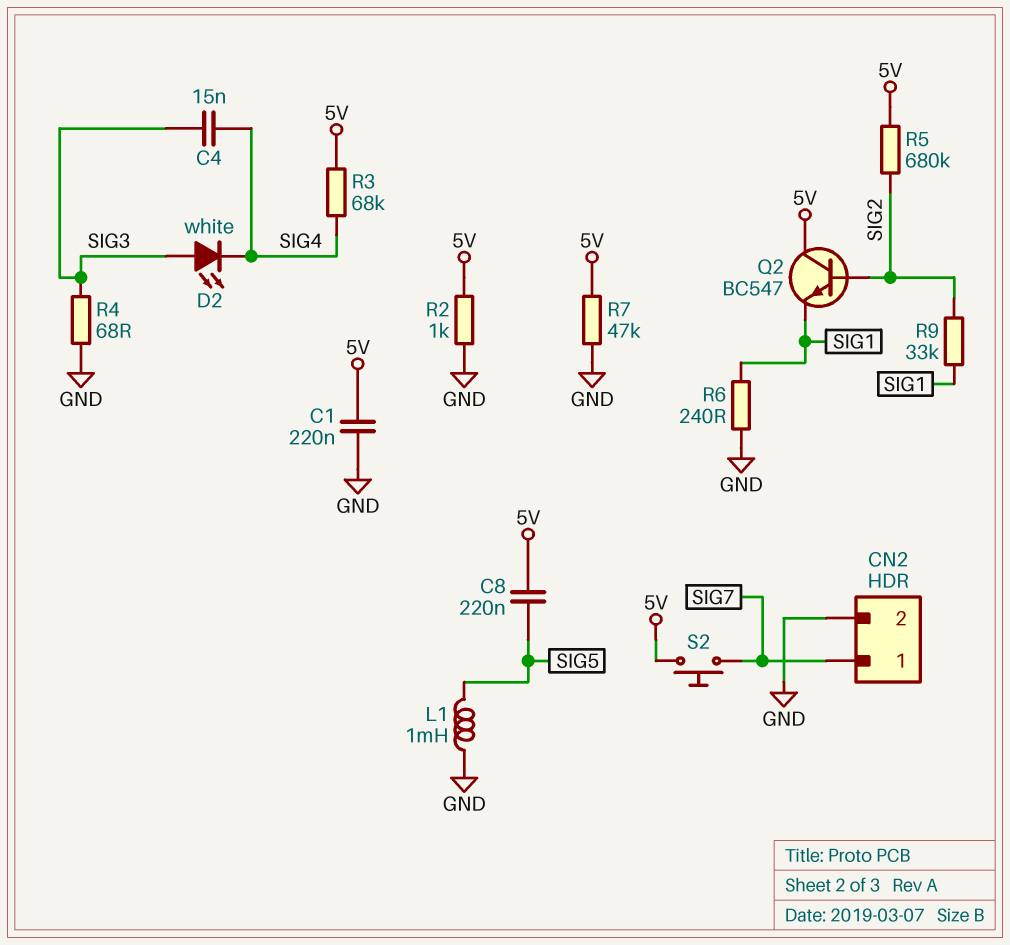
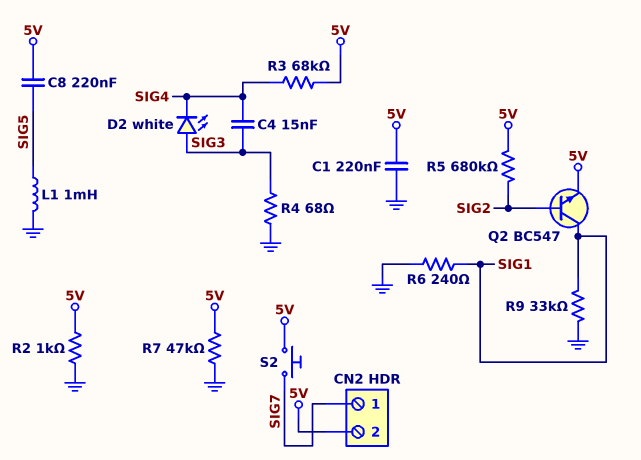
CN2 pin 2: GND -> 5V
Q2: NPN BC547 (B SIG2, C 5V, E SIG1) -> NPN BC547 (B SIG2, C SIG1, E 5V)
R9: 33k (SIG1, SIG2) -> 33k (GND, SIG1)

